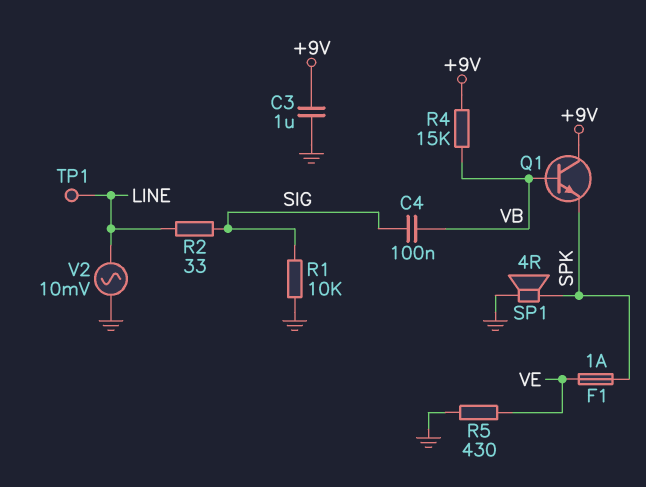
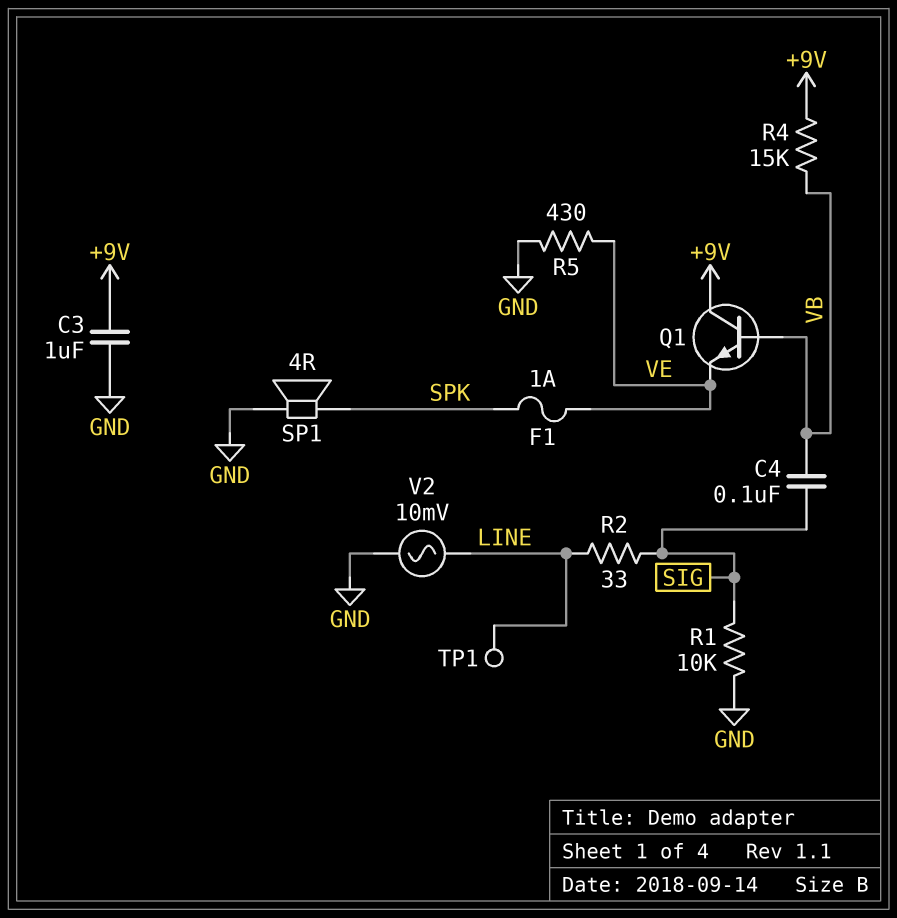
Q1: NPN (B VB, C +9V, E SPK) -> NPN (B VB, C +9V, E VE)

